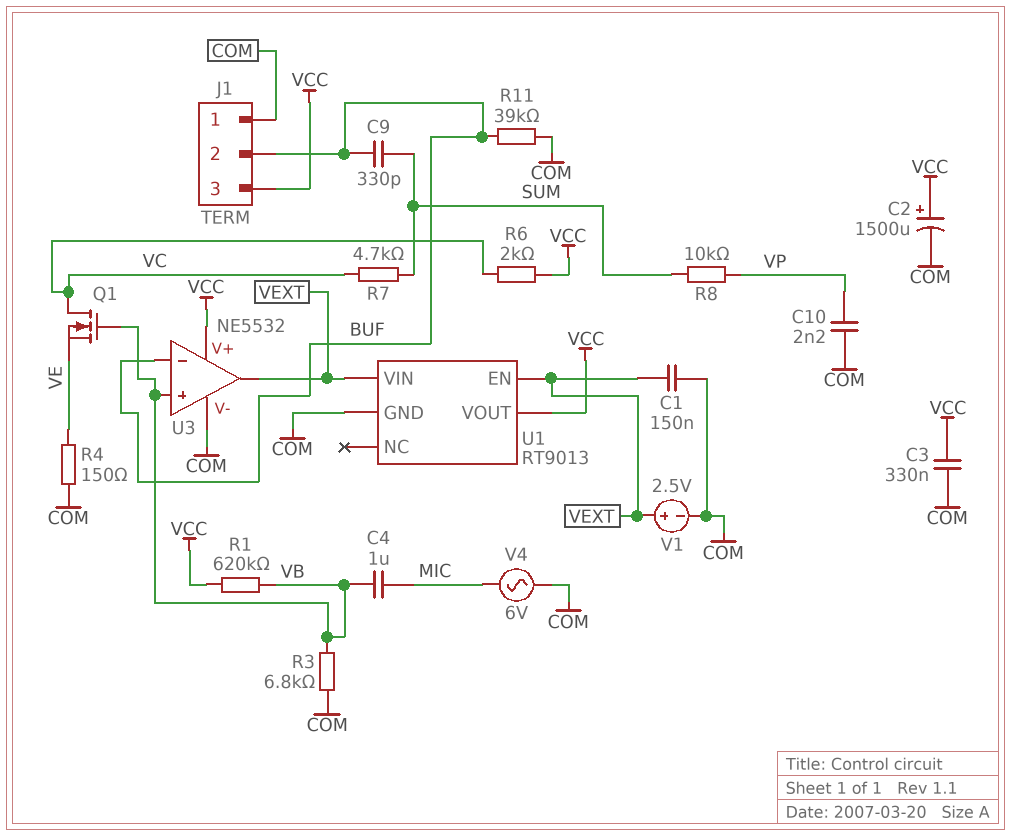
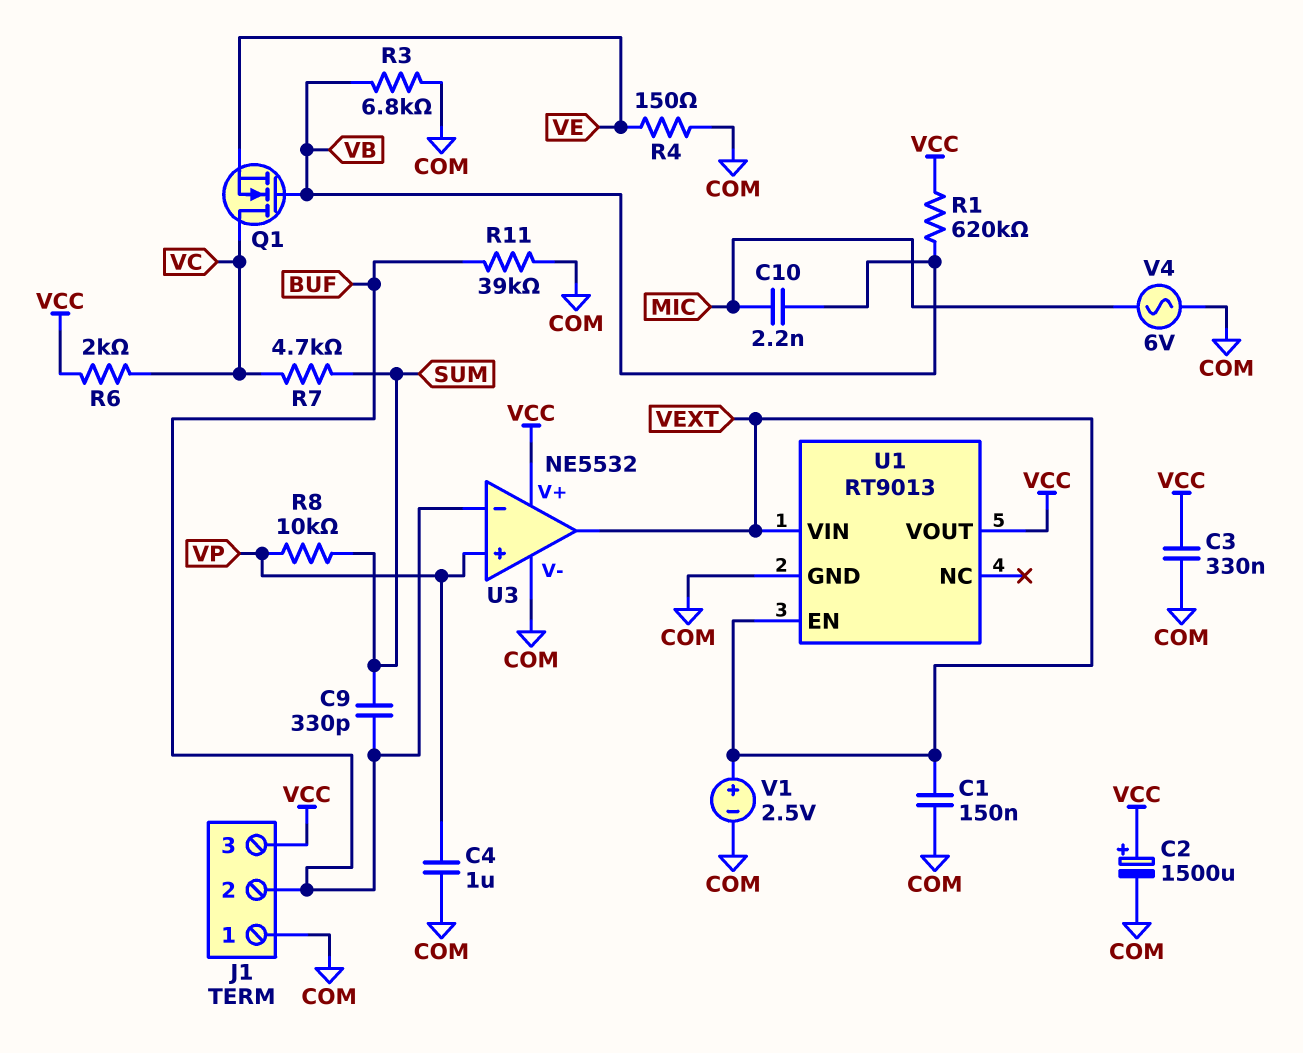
C4: 1uF (MIC, VB) -> 1uF (COM, VP)
C10: 2.2nF (COM, VP) -> 2.2nF (MIC, VB)
U3 pin in+: VB -> VP

